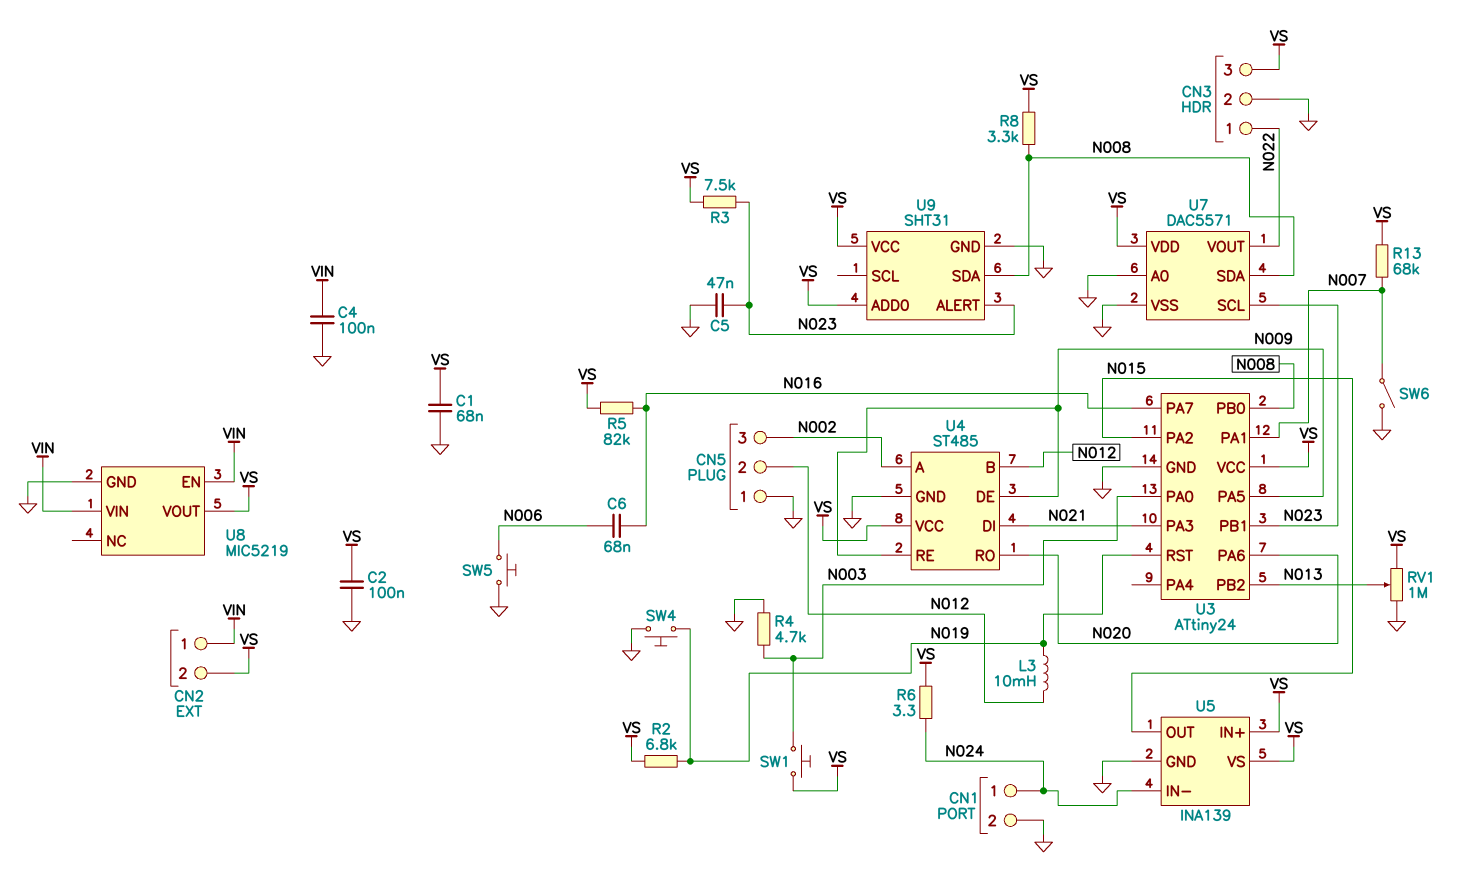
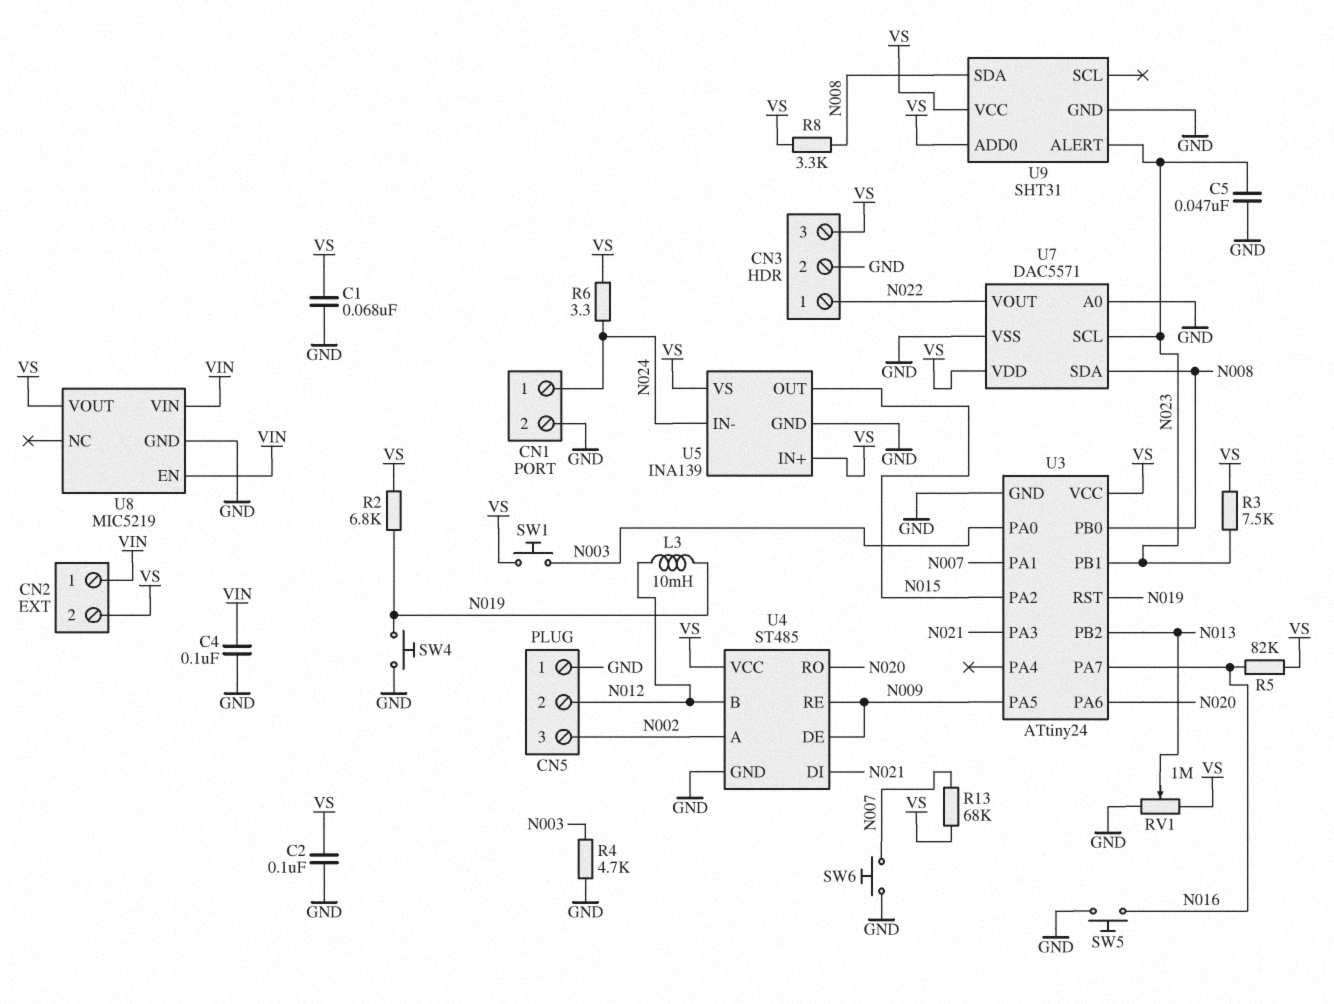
C6: 68nF (N006, N016) -> none
SW5: button (GND, N006) -> button (GND, N016)
SW6: switch (GND, N007) -> button (GND, N007)

